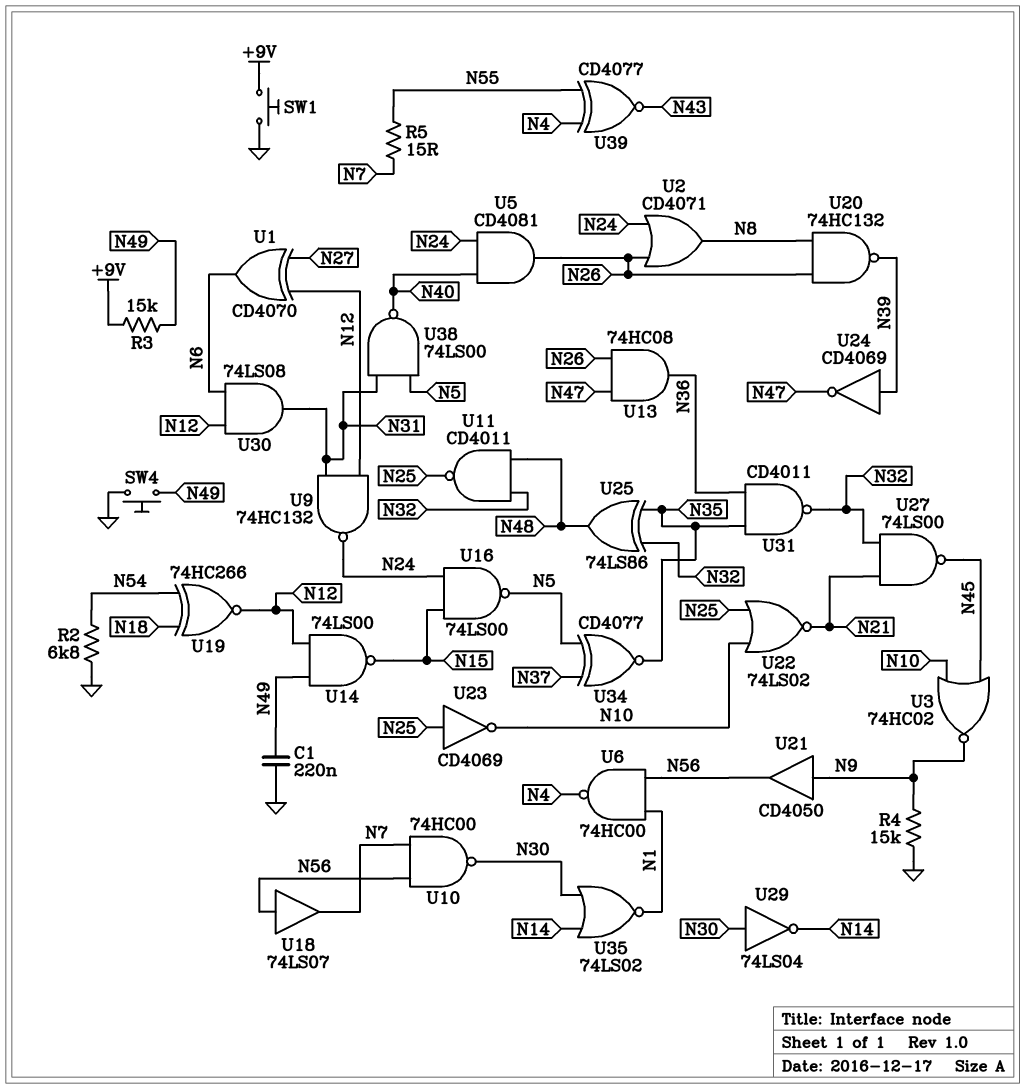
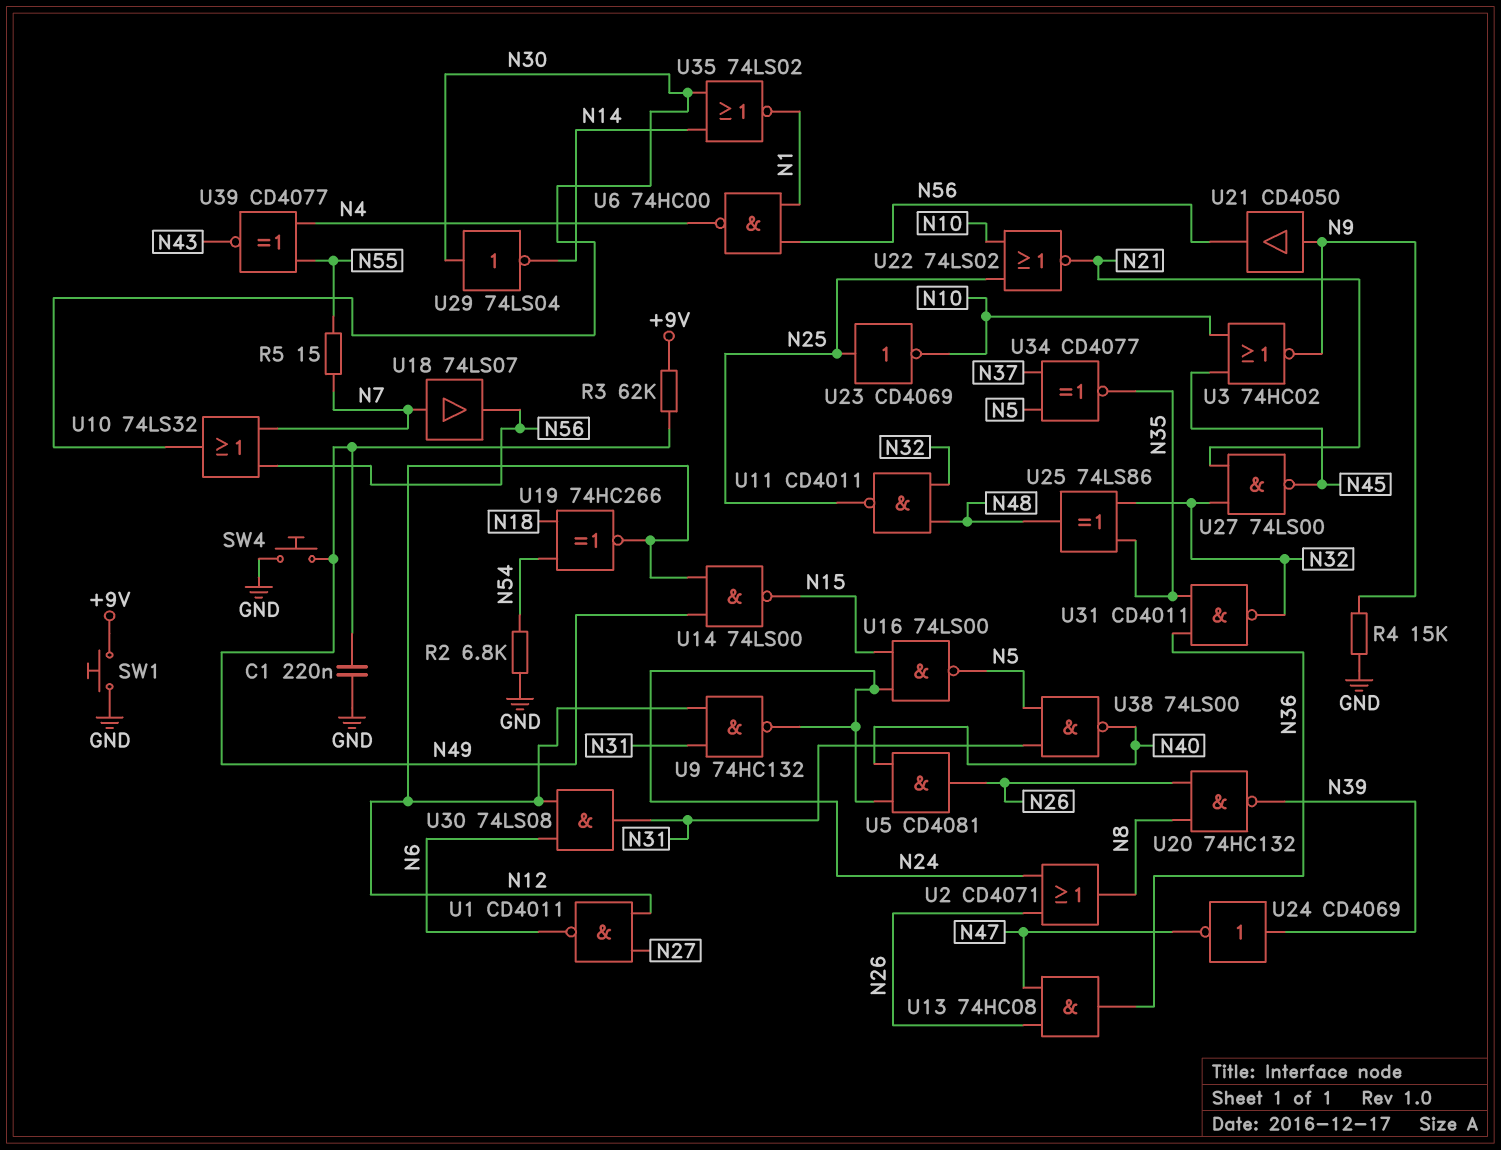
R3: 15k (+9V, N49) -> 62k (+9V, N49)
U1: XOR CD4070 (in N12, in N27, out N6) -> NAND CD4011 (in N12, in N27, out N6)
U10: NAND 74HC00 (in N7, in N56, out N30) -> OR 74LS32 (in N7, in N56, out N30)
U18: buffer 74LS07 (in N56, out N7) -> buffer 74LS07 (in N7, out N56)

